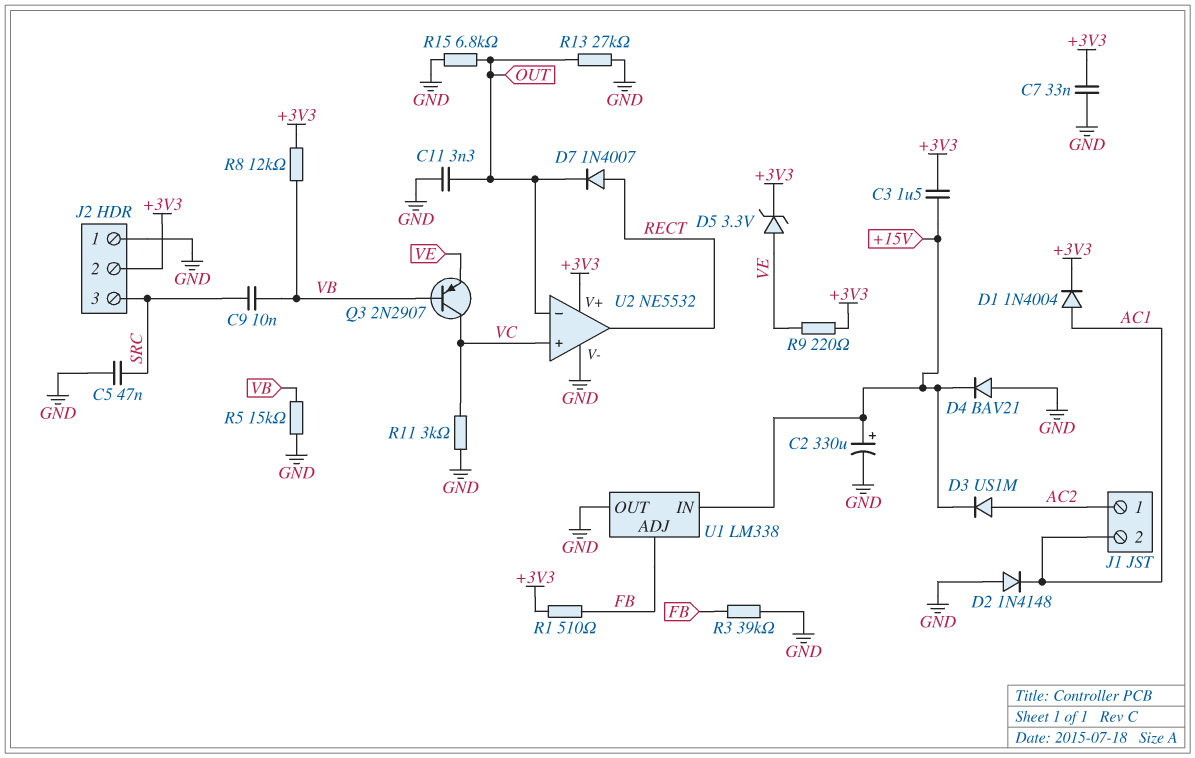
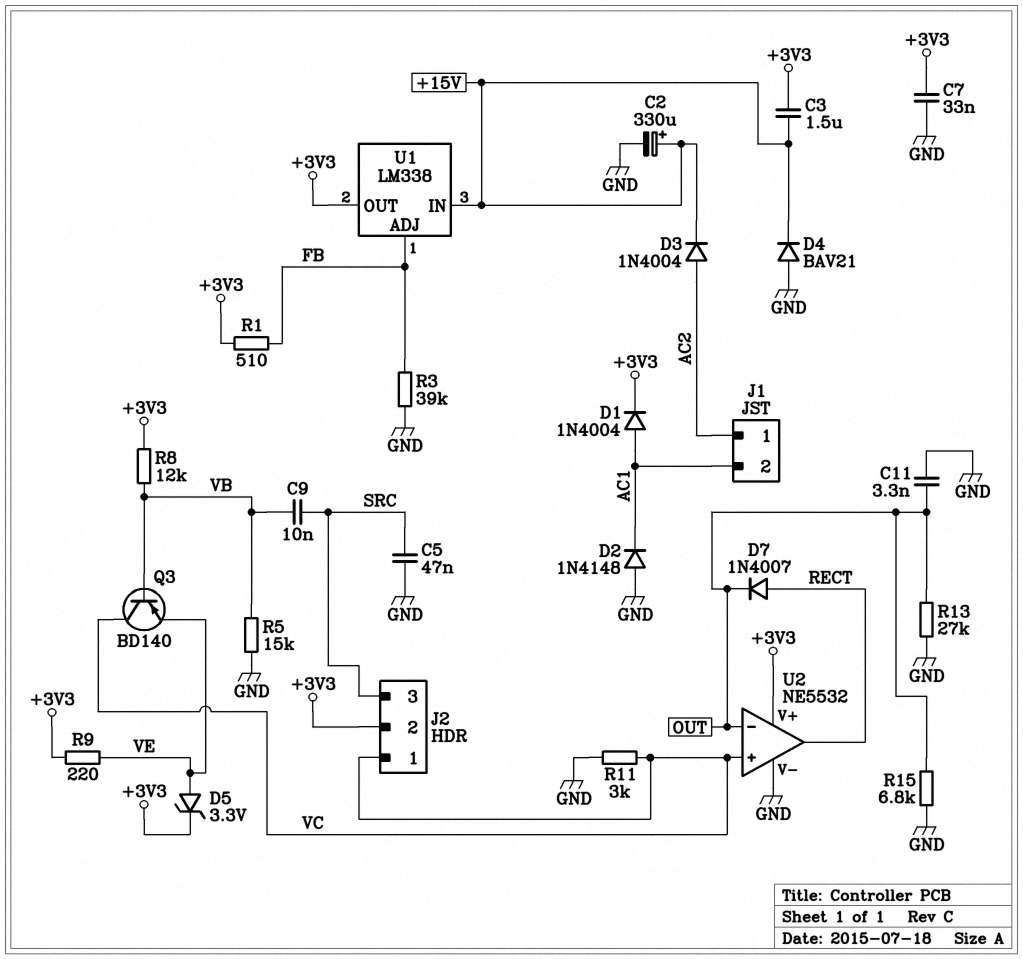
D3: diode US1M (A AC2, K +15V) -> diode 1N4004 (A AC2, K +15V)
J2 pin 1: GND -> VC
Q3: PNP 2N2907 (B VB, C VC, E VE) -> PNP BD140 (B VB, C VC, E VE)
U1 pin OUT: GND -> +3V3

